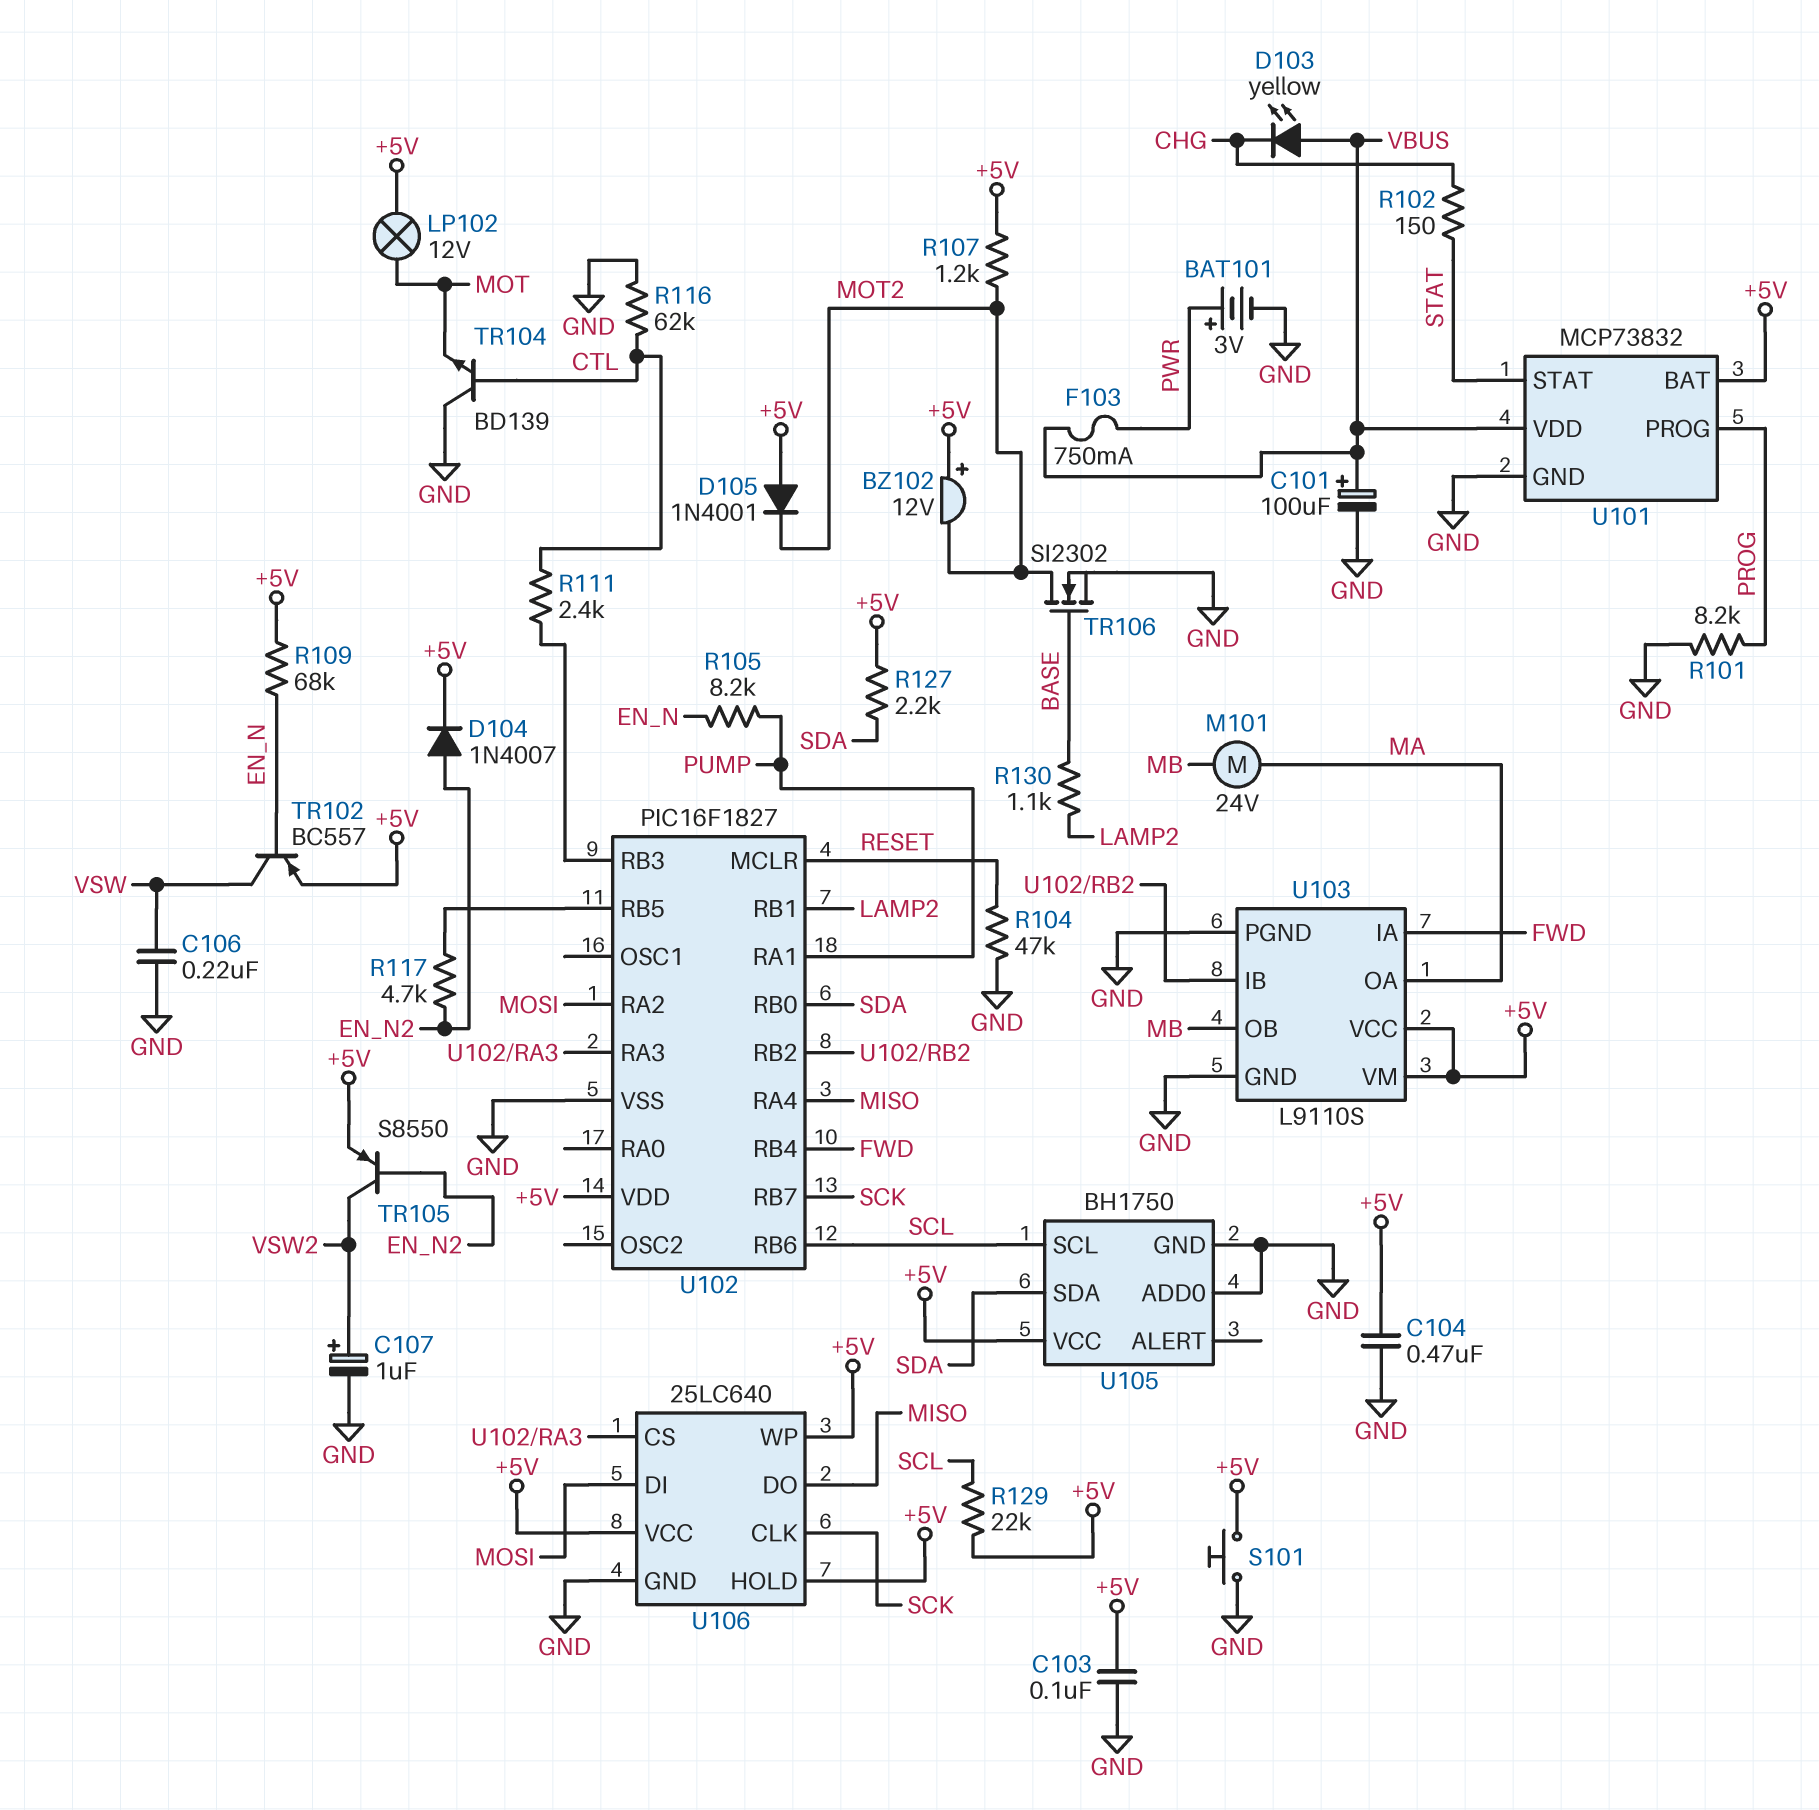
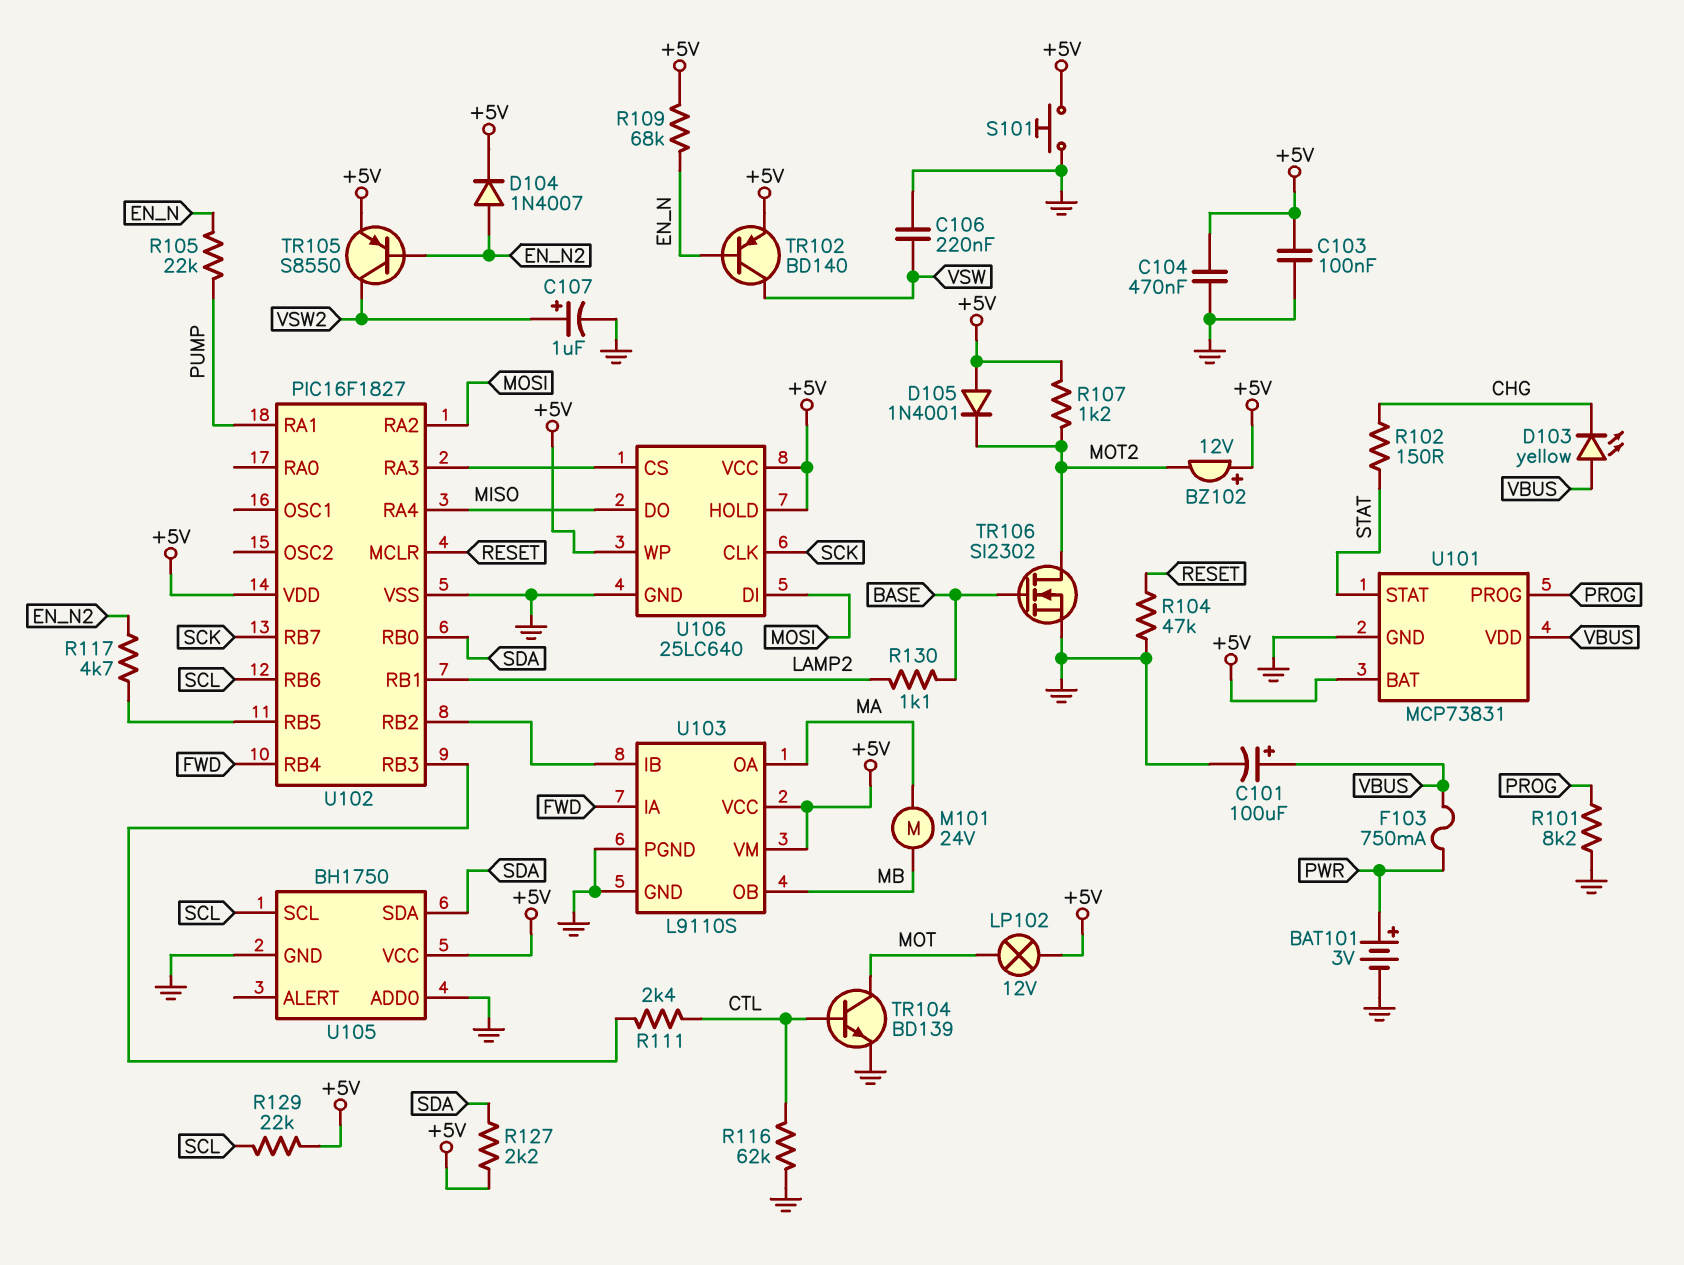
R105: 8.2k (EN_N, PUMP) -> 22k (EN_N, PUMP)
TR102: PNP BC557 (B EN_N, C VSW, E +5V) -> PNP BD140 (B EN_N, C VSW, E +5V)
TR104: NPN BD139 (B CTL, C GND, E MOT) -> NPN BD139 (B CTL, C MOT, E GND)
U101: MCP73832 -> MCP73831

